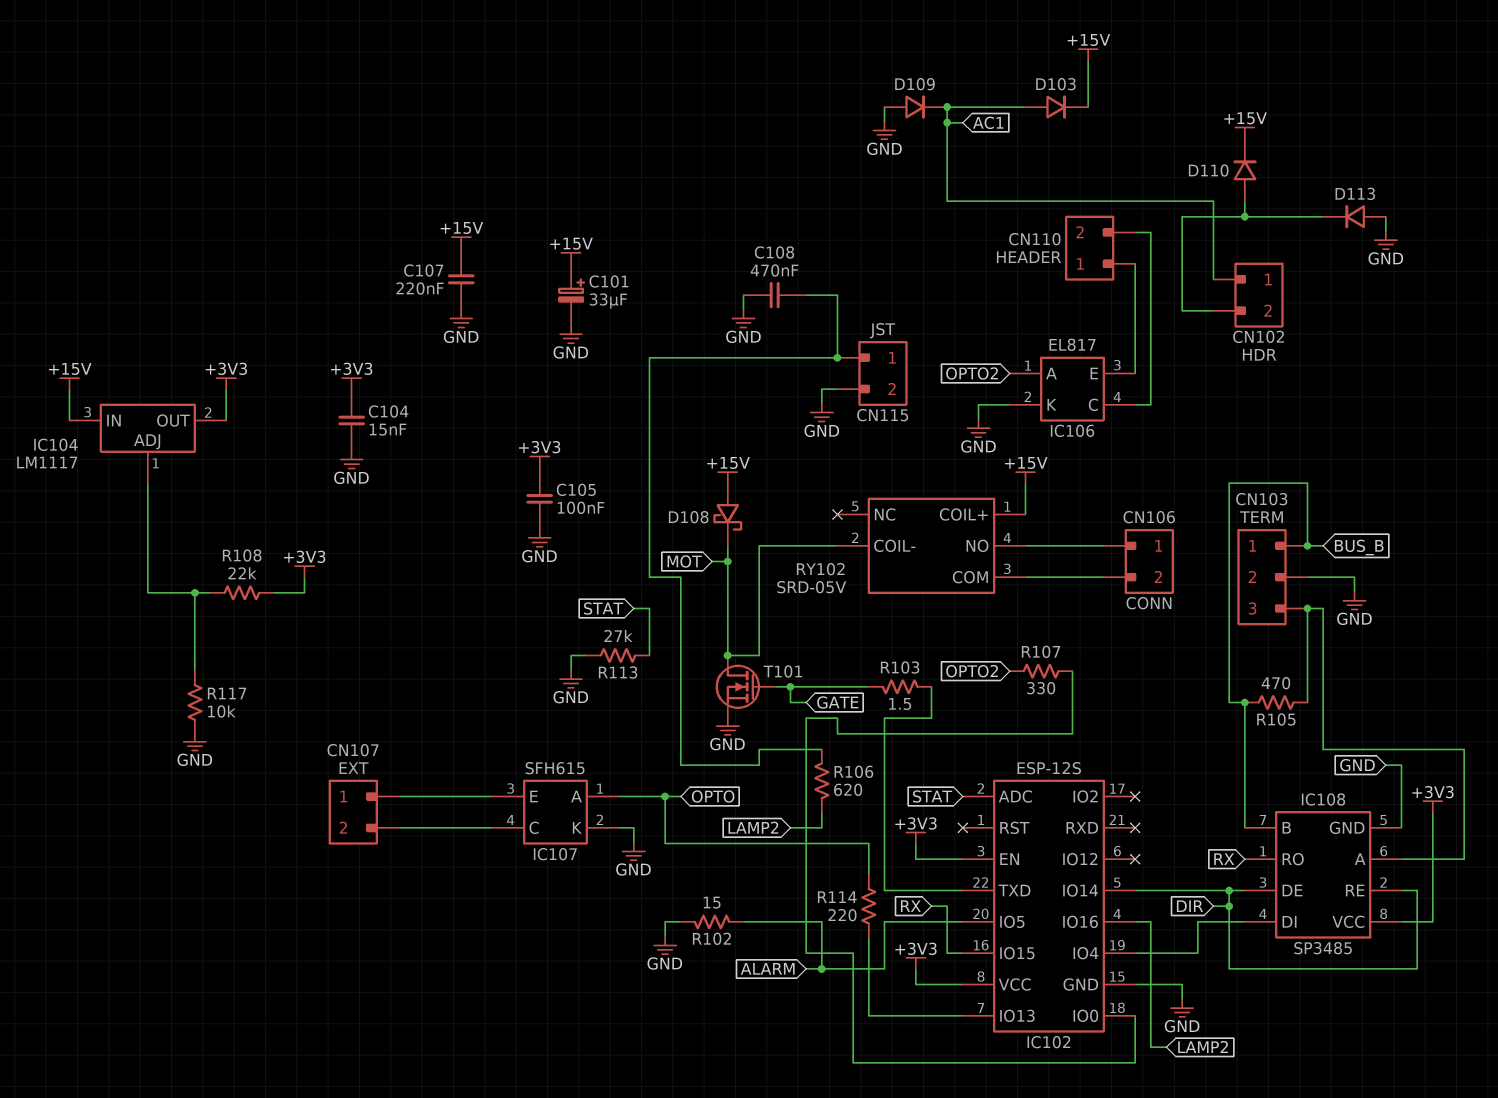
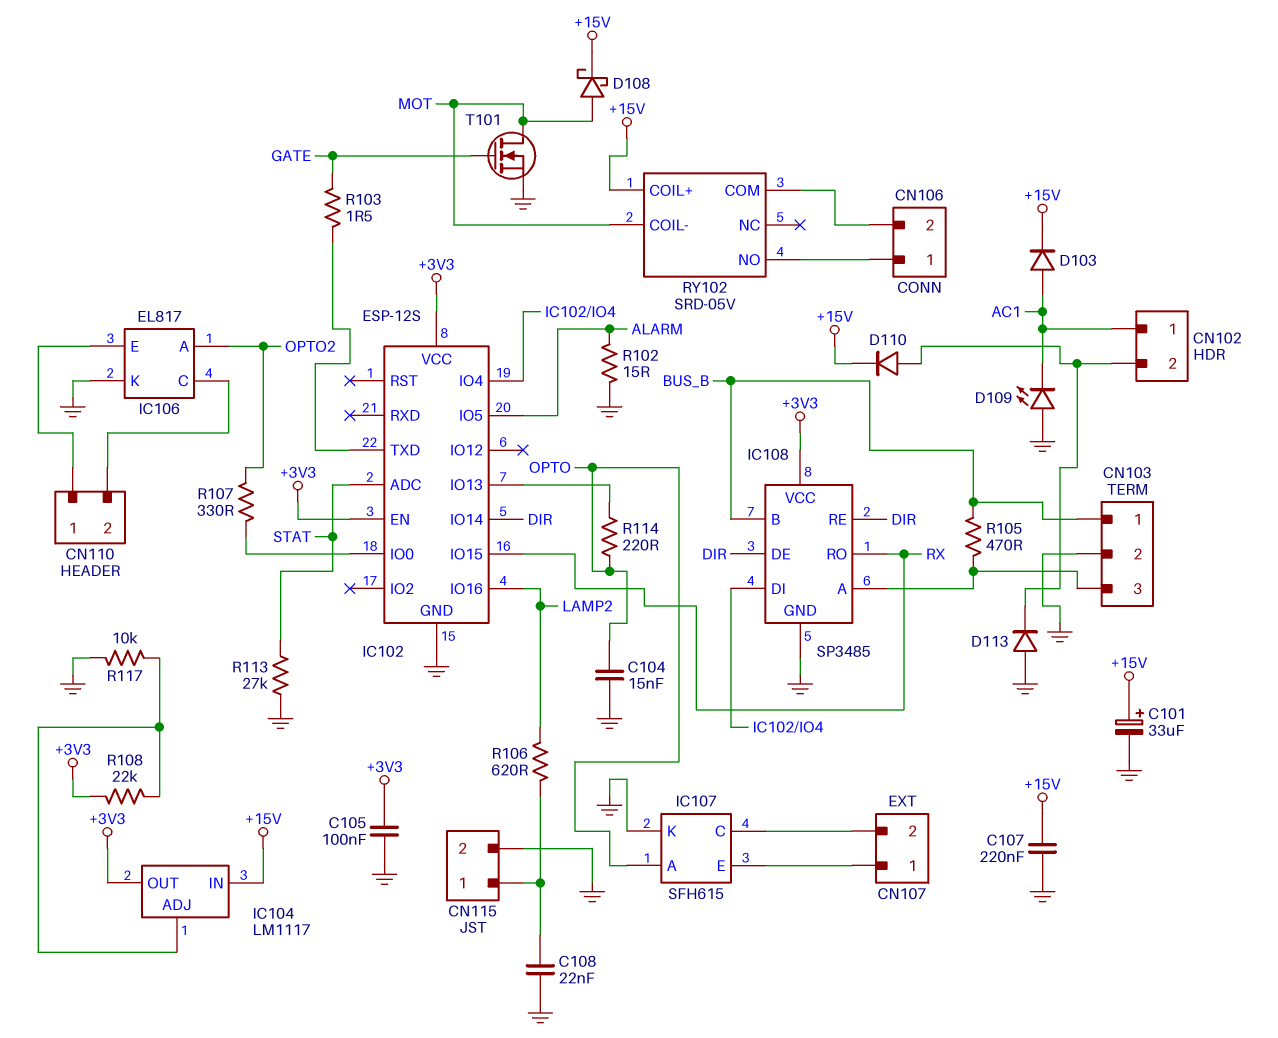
C104: 15nF (+3V3, GND) -> 15nF (GND, OPTO)
C108: 470nF (CN115/1, GND) -> 22nF (CN115/1, GND)
D108: schottky (A +15V, K MOT) -> schottky (A MOT, K +15V)
D109: diode (A GND, K AC1) -> LED (A GND, K AC1)

